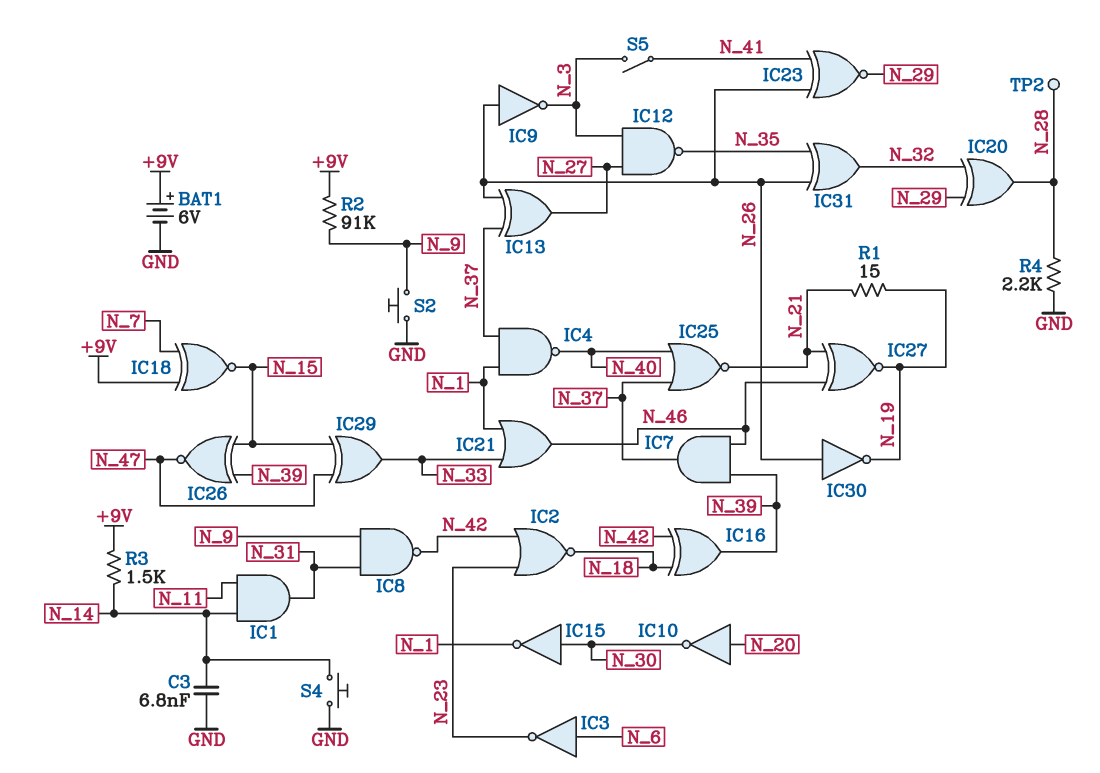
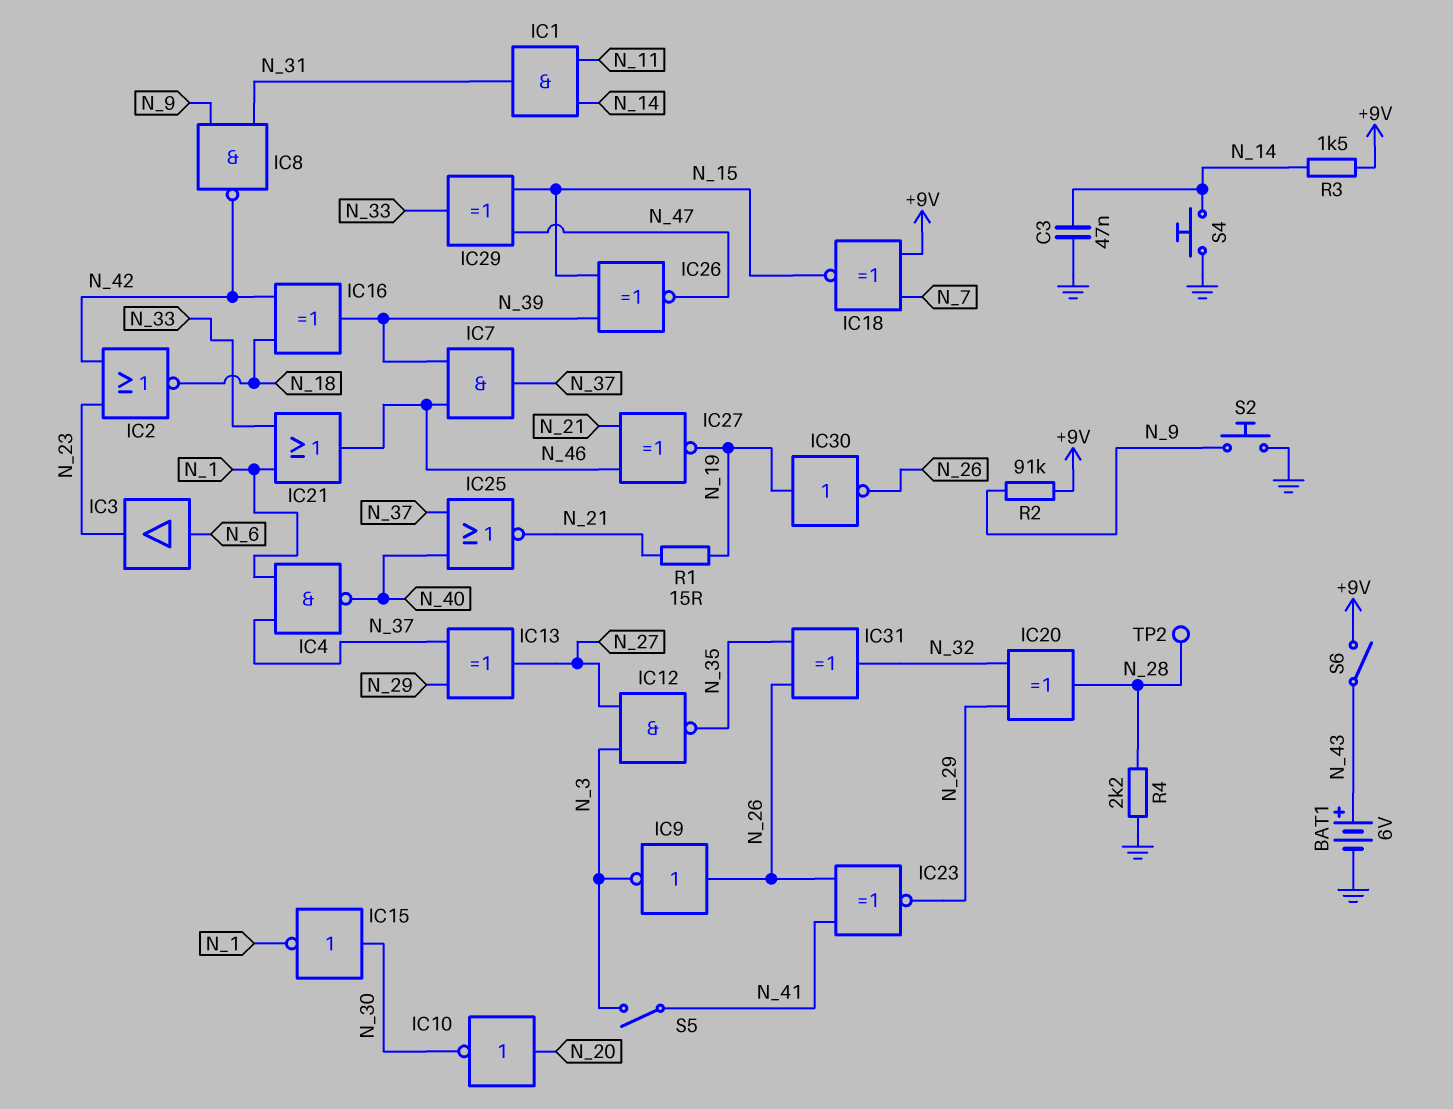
BAT1: 6V (plus +9V, minus GND) -> 6V (plus N_43, minus GND)
C3: 6.8nF (GND, N_14) -> 47nF (GND, N_14)
IC3: NOT (in N_6, out N_23) -> buffer (in N_6, out N_23)
IC13: XOR (in N_26, in N_37, out N_27) -> XOR (in N_29, in N_37, out N_27)
IC30: NOT (in N_26, out N_19) -> NOT (in N_19, out N_26)
S6: none -> switch (+9V, N_43)

